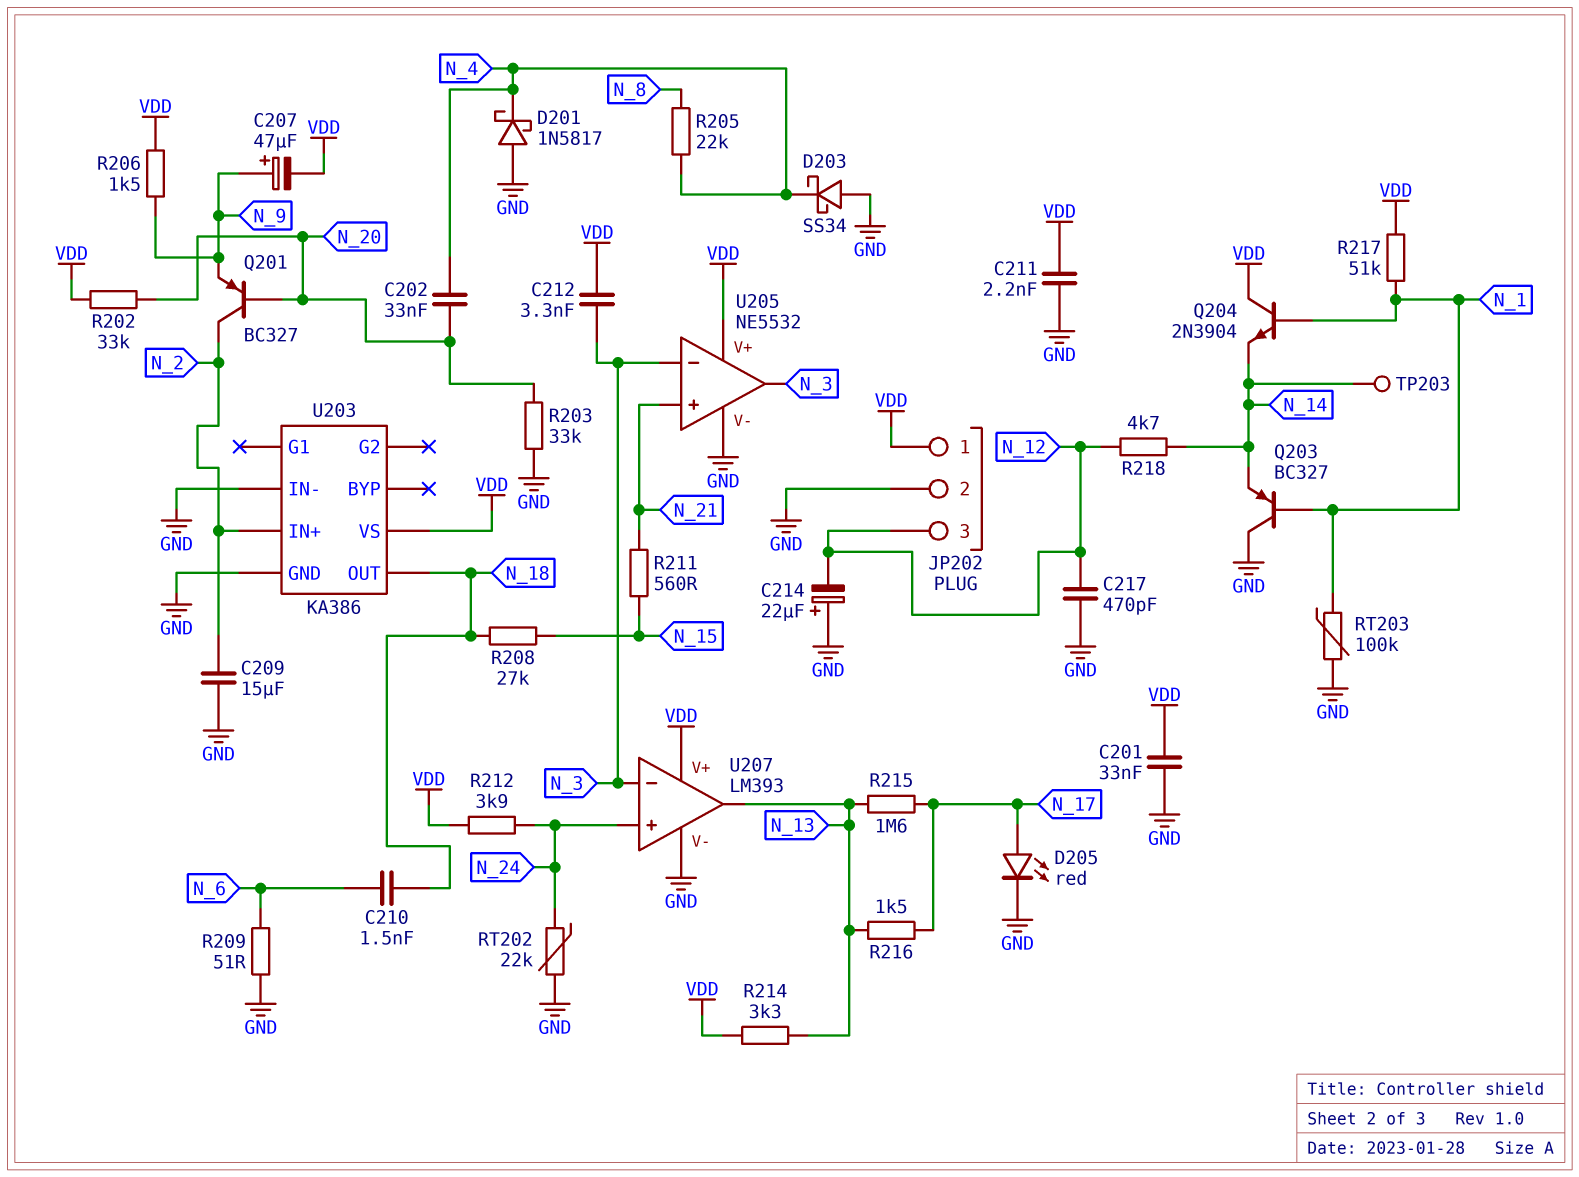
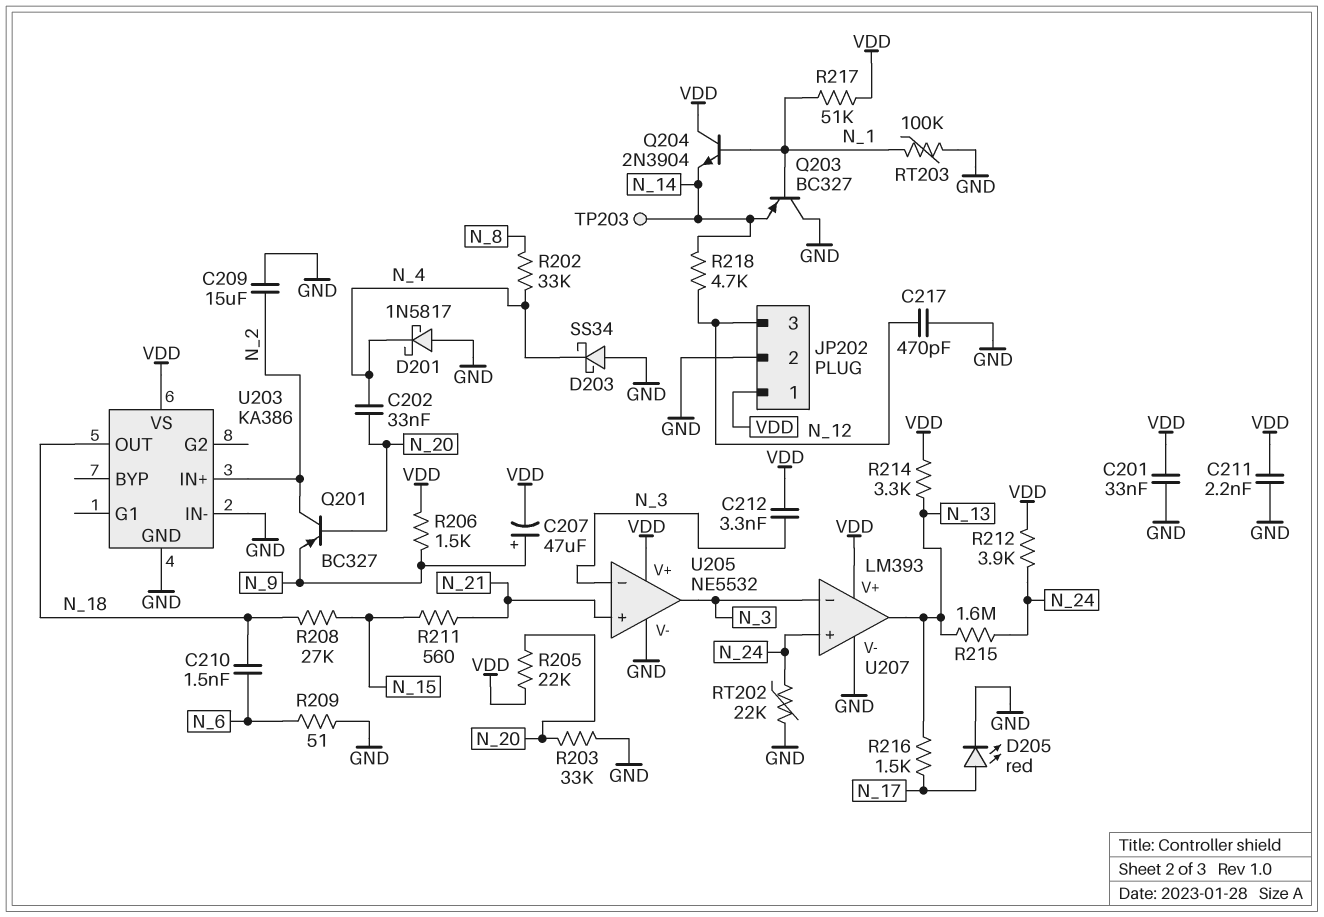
C214: 22uF (plus GND, minus N_12) -> none
R202: 33k (N_20, VDD) -> 33k (N_4, N_8)
R205: 22k (N_4, N_8) -> 22k (N_20, VDD)
R215: 1.6M (N_13, N_17) -> 1.6M (N_13, N_24)

